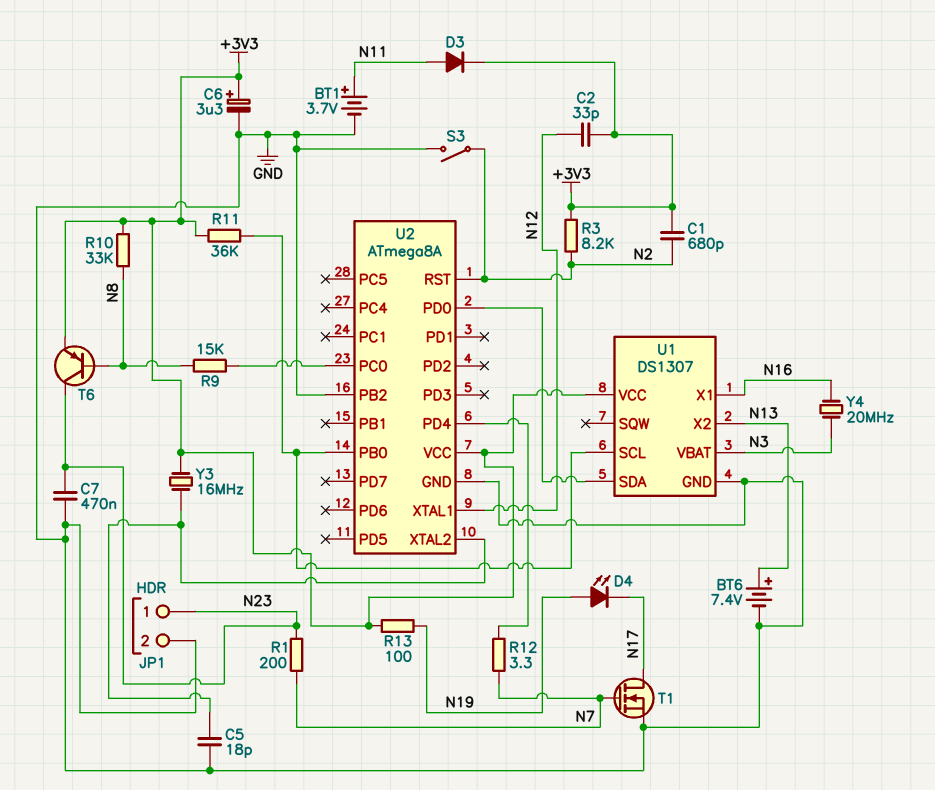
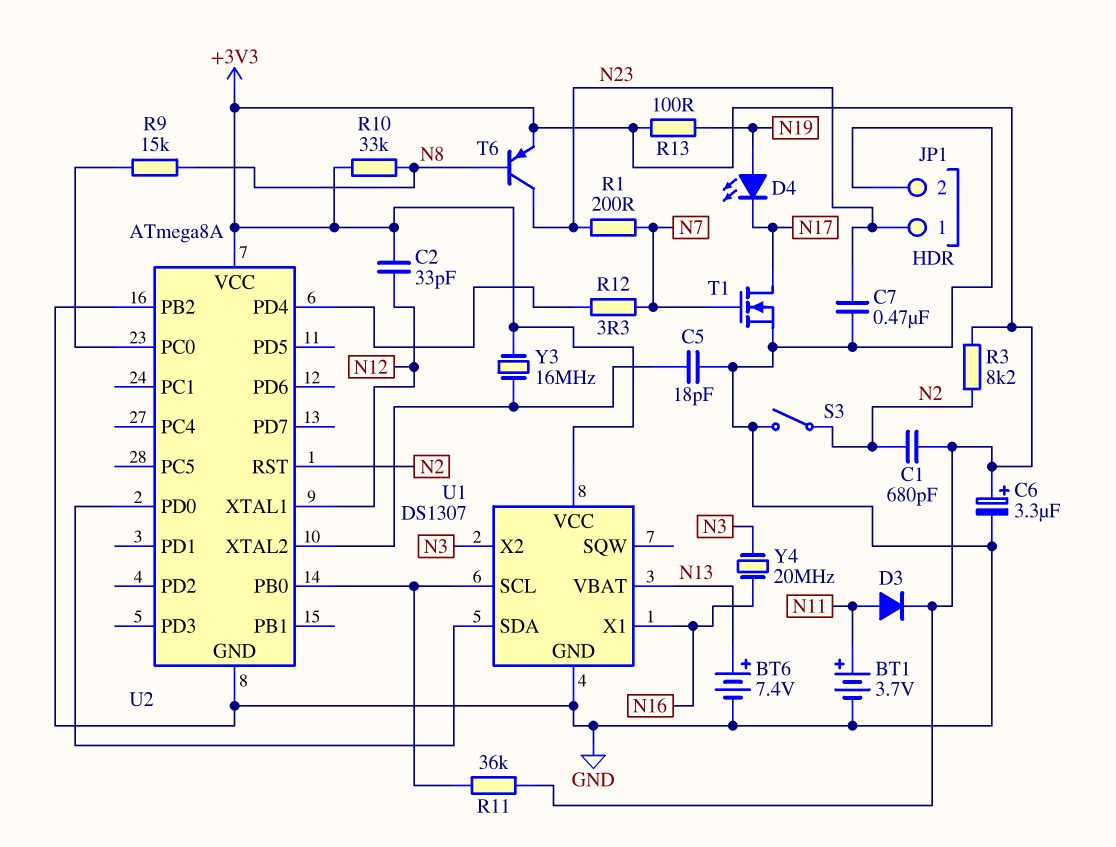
U1 pin VBAT: N3 -> N13
U1 pin X2: N13 -> N3

